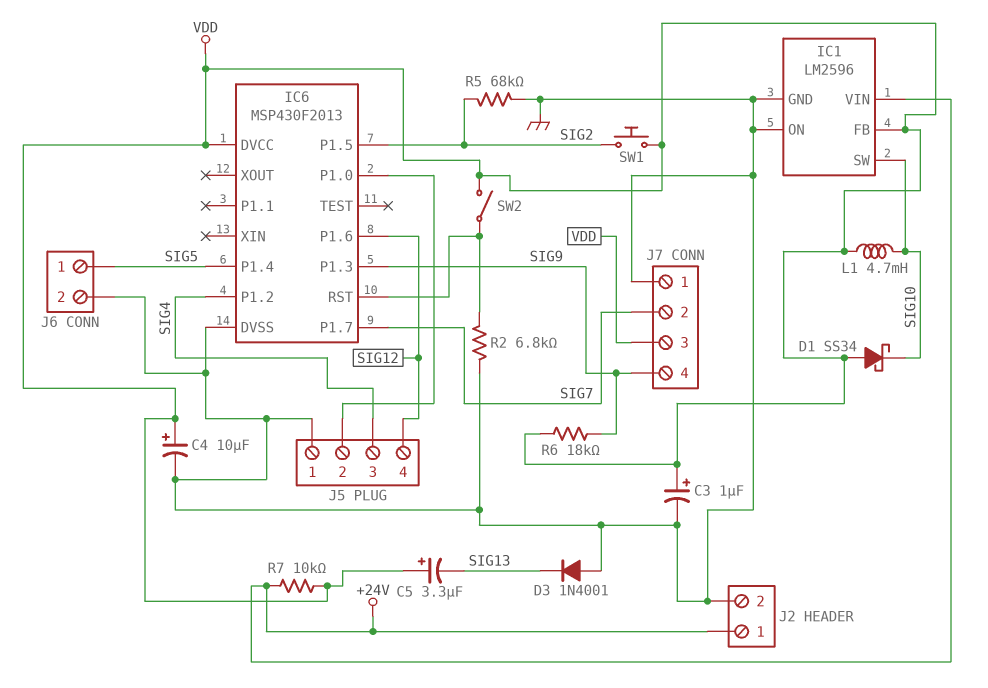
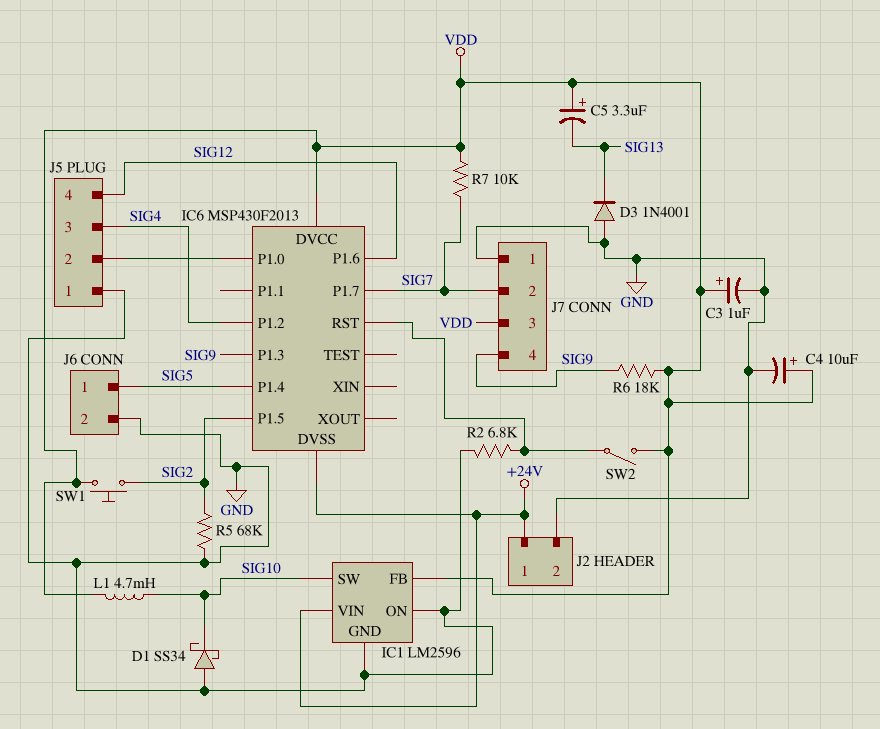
D1: schottky SS34 (A VDD, K SIG10) -> schottky SS34 (A GND, K SIG10)
IC6 pin DVSS: GND -> +24V
R7: 10k (+24V, VDD) -> 10k (SIG7, VDD)

